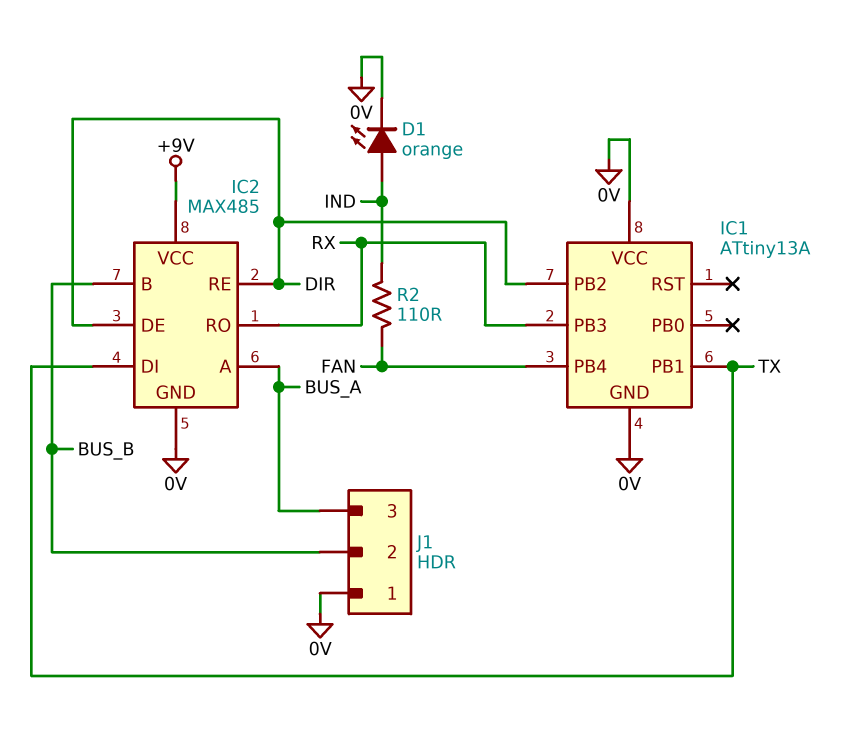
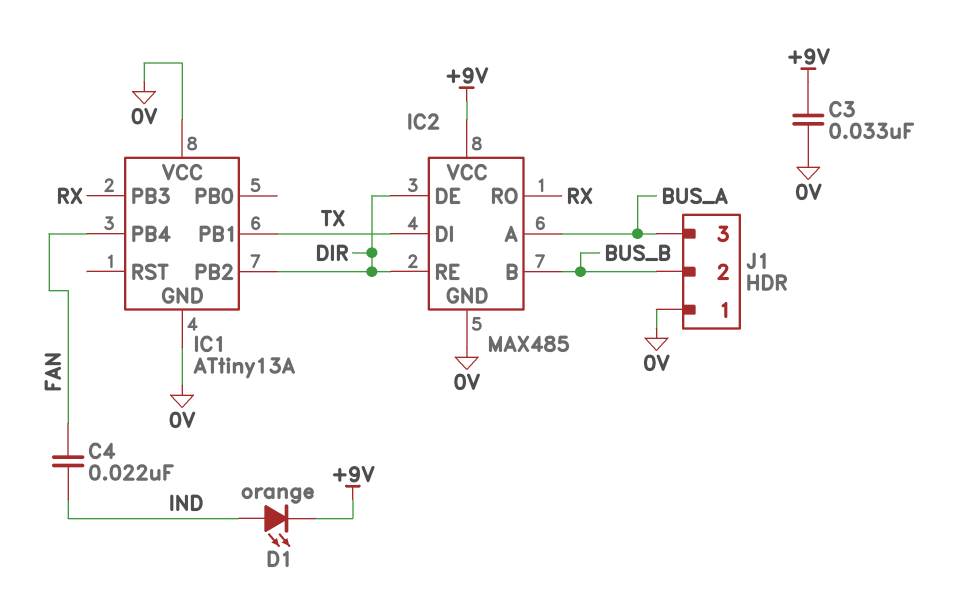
C3: none -> 33nF (+9V, 0V)
C4: none -> 22nF (FAN, IND)
D1: LED orange (A IND, K 0V) -> LED orange (A IND, K +9V)
R2: 110 (FAN, IND) -> none

